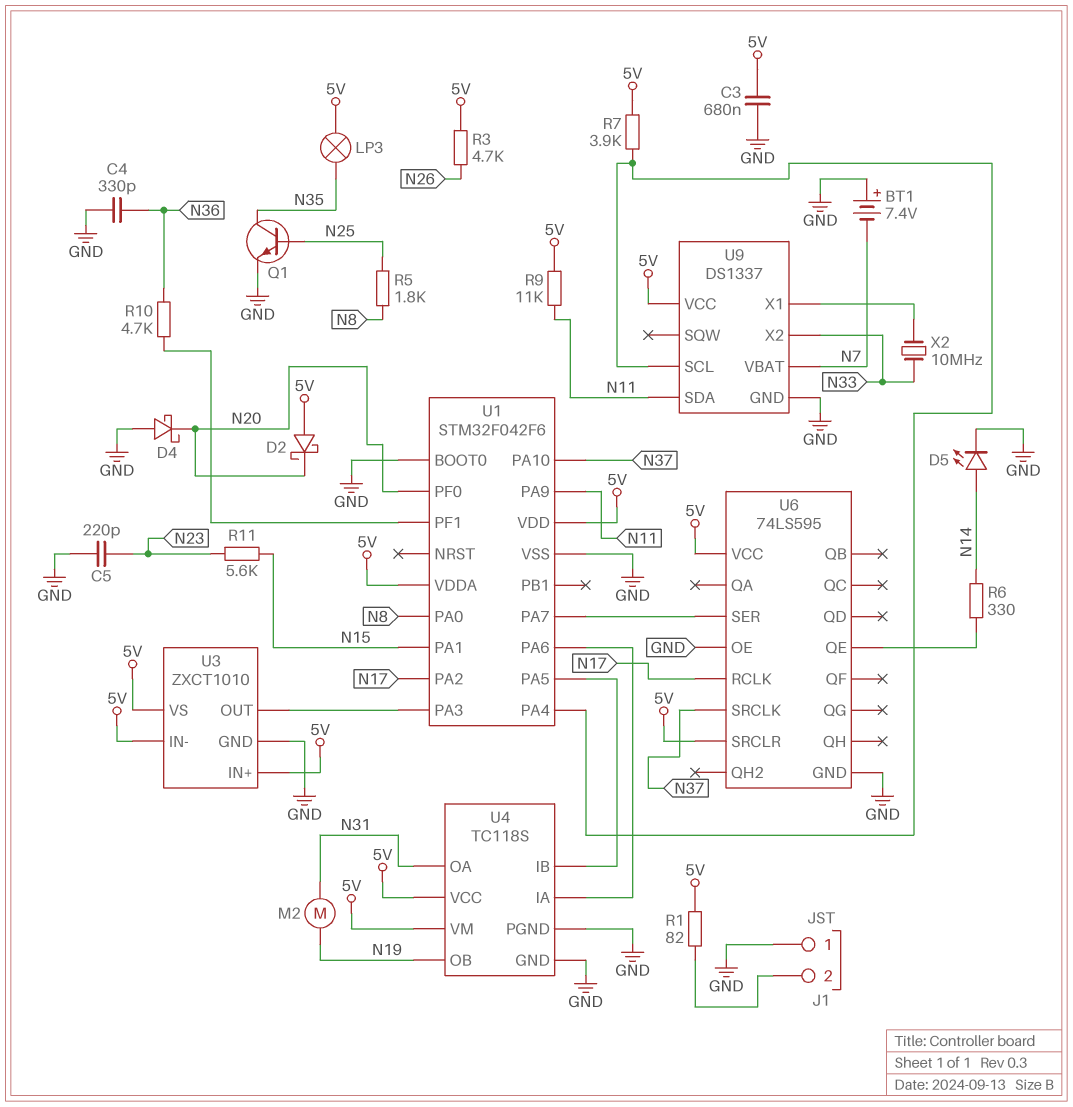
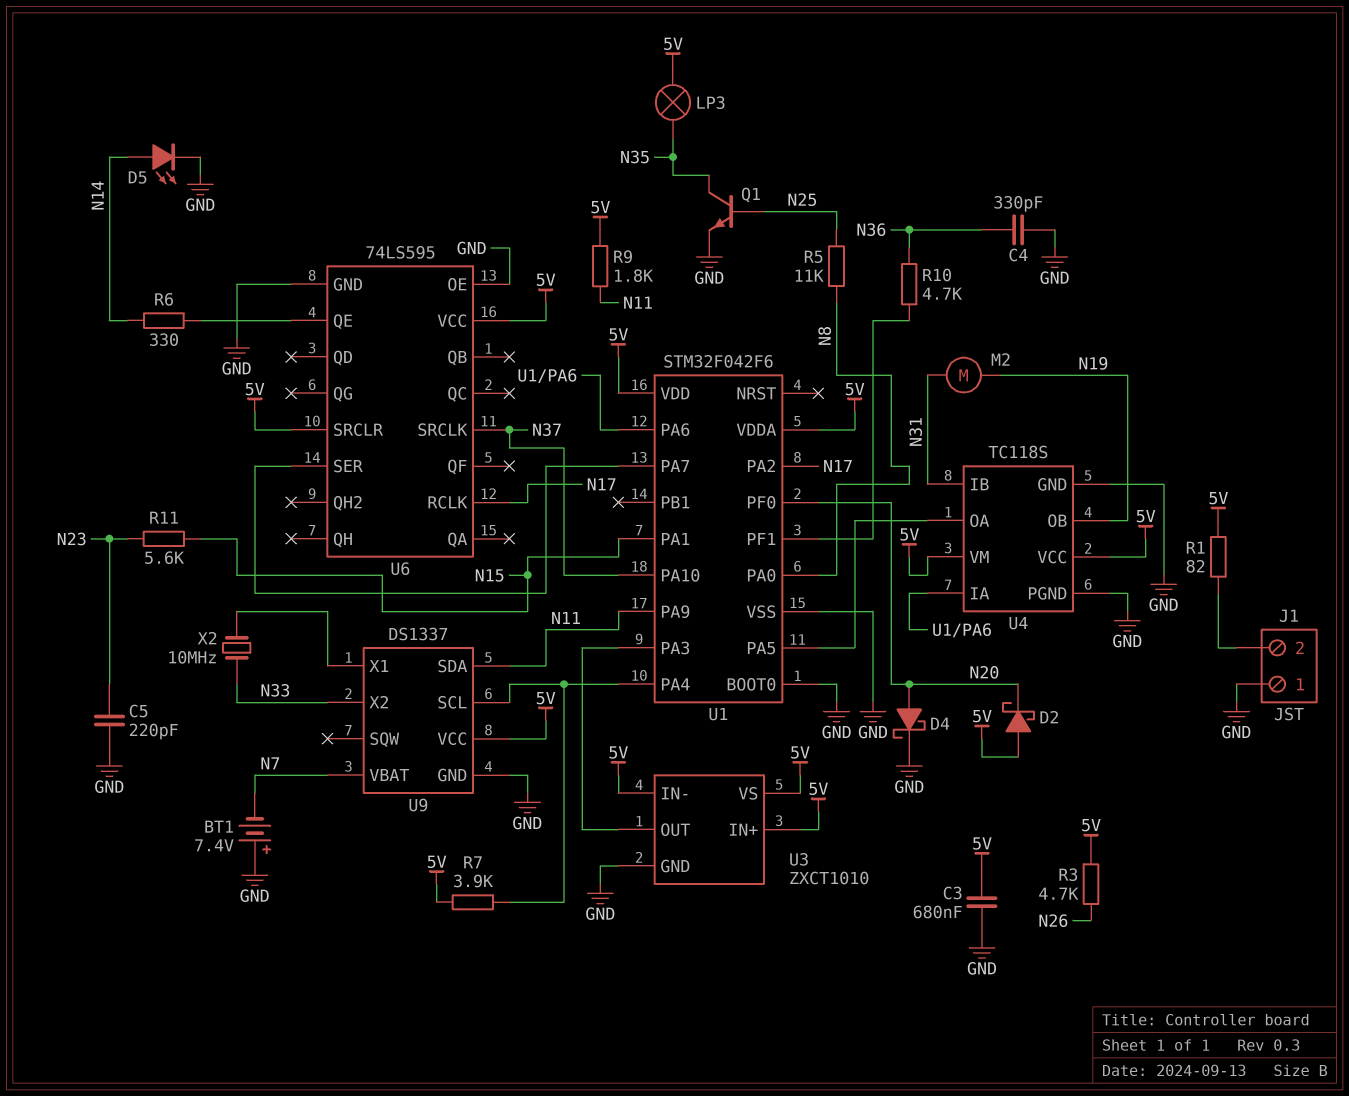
D4: schottky (A GND, K N20) -> schottky (A N20, K GND)
R5: 1.8k (N8, N25) -> 11k (N8, N25)
R9: 11k (5V, N11) -> 1.8k (5V, N11)
U4 pin IB: U1/PA5 -> N31
U4 pin OA: N31 -> U1/PA5

